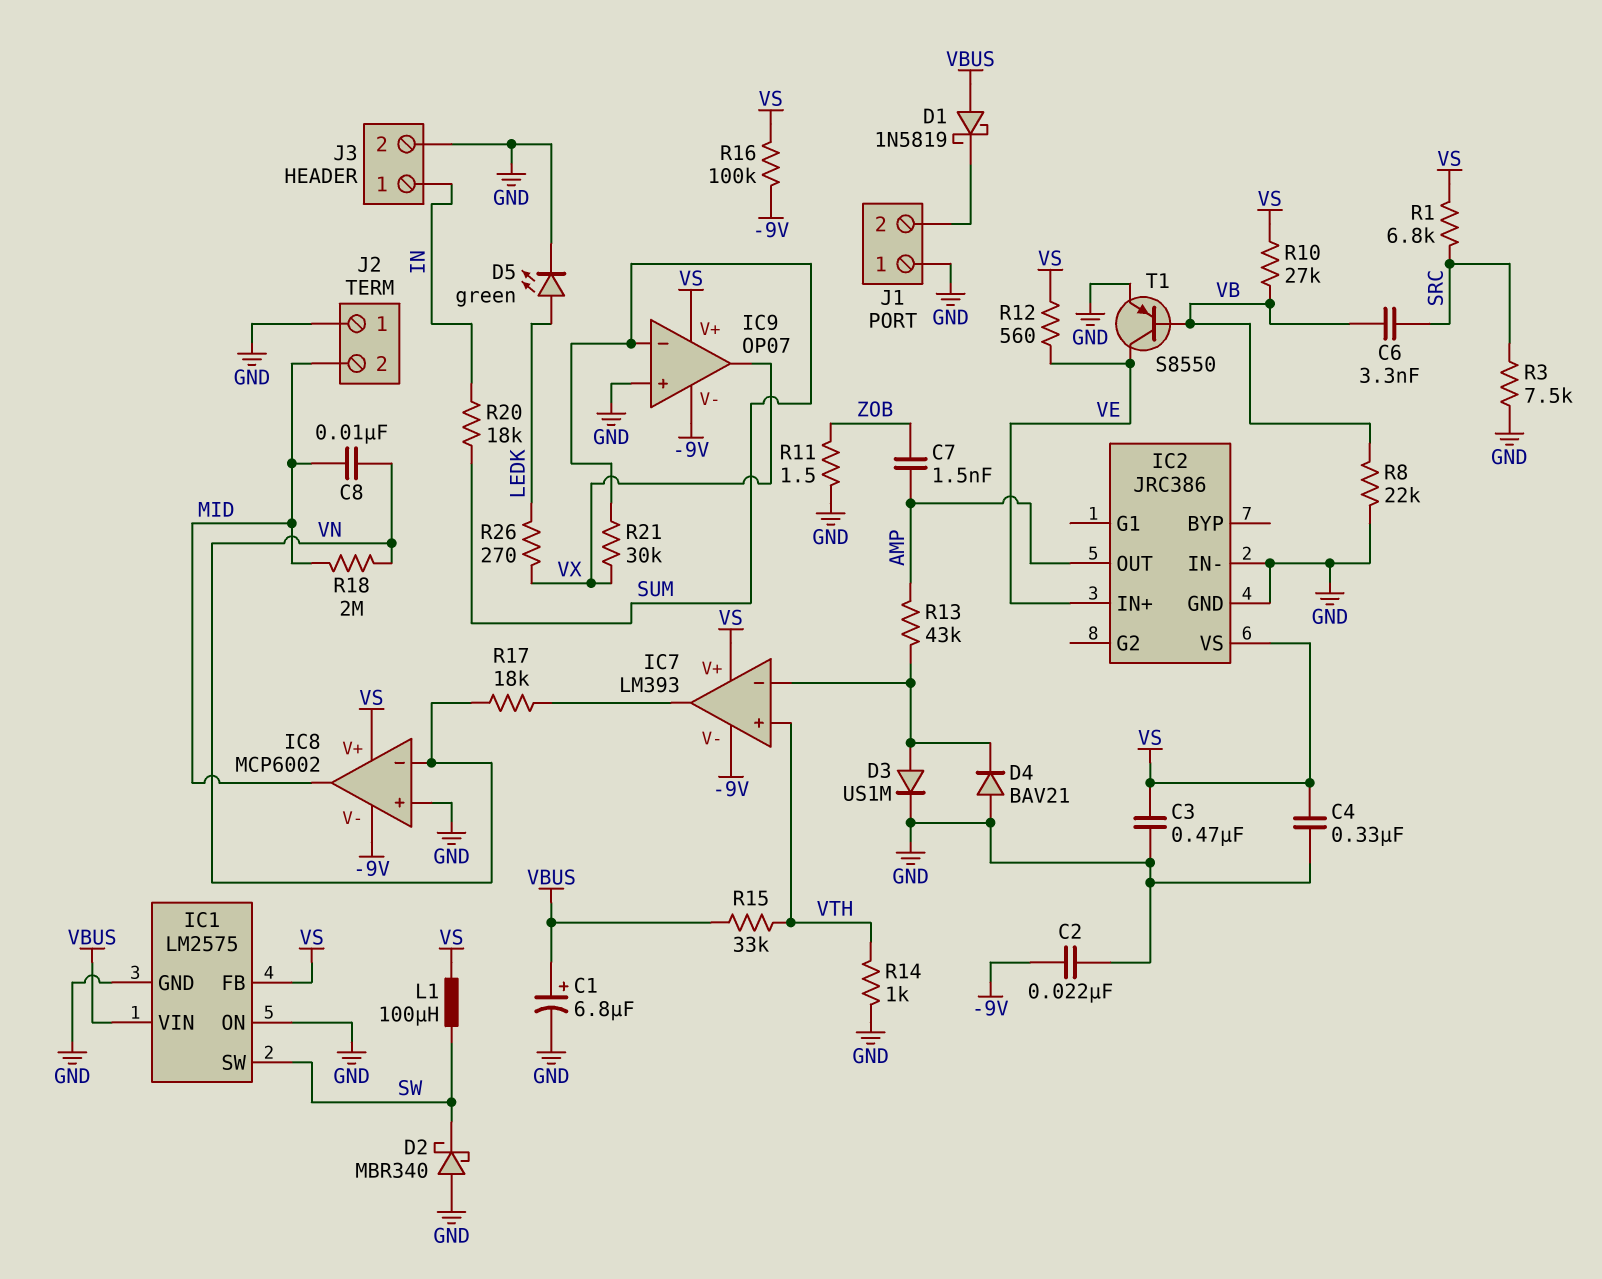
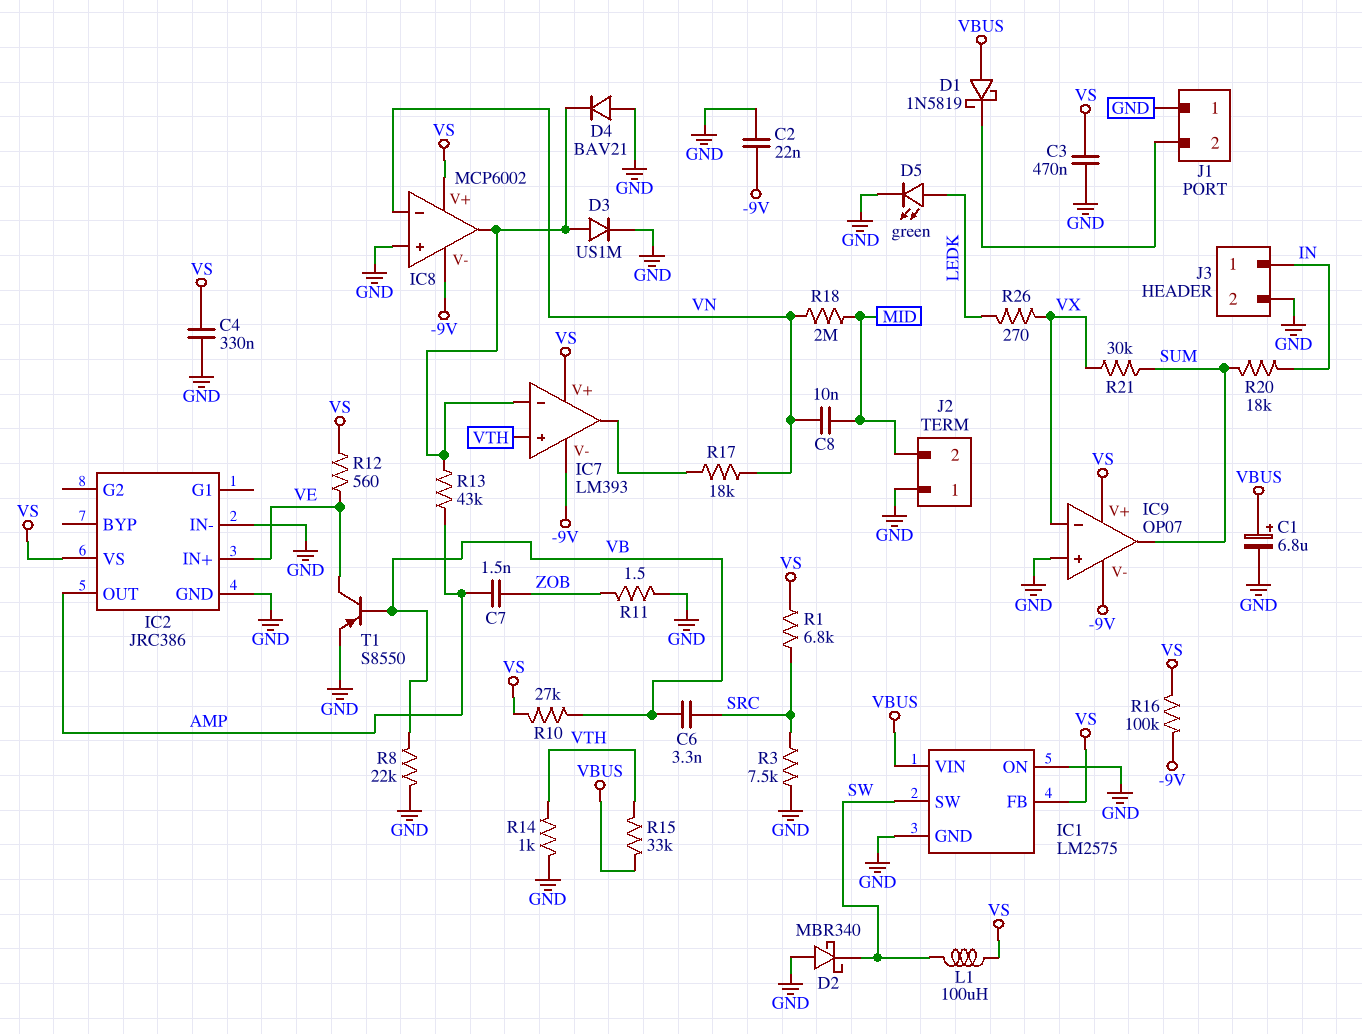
IC8 pin out: MID -> IC7/in-
IC9 pin in-: SUM -> VX
IC9 pin out: VX -> SUM

